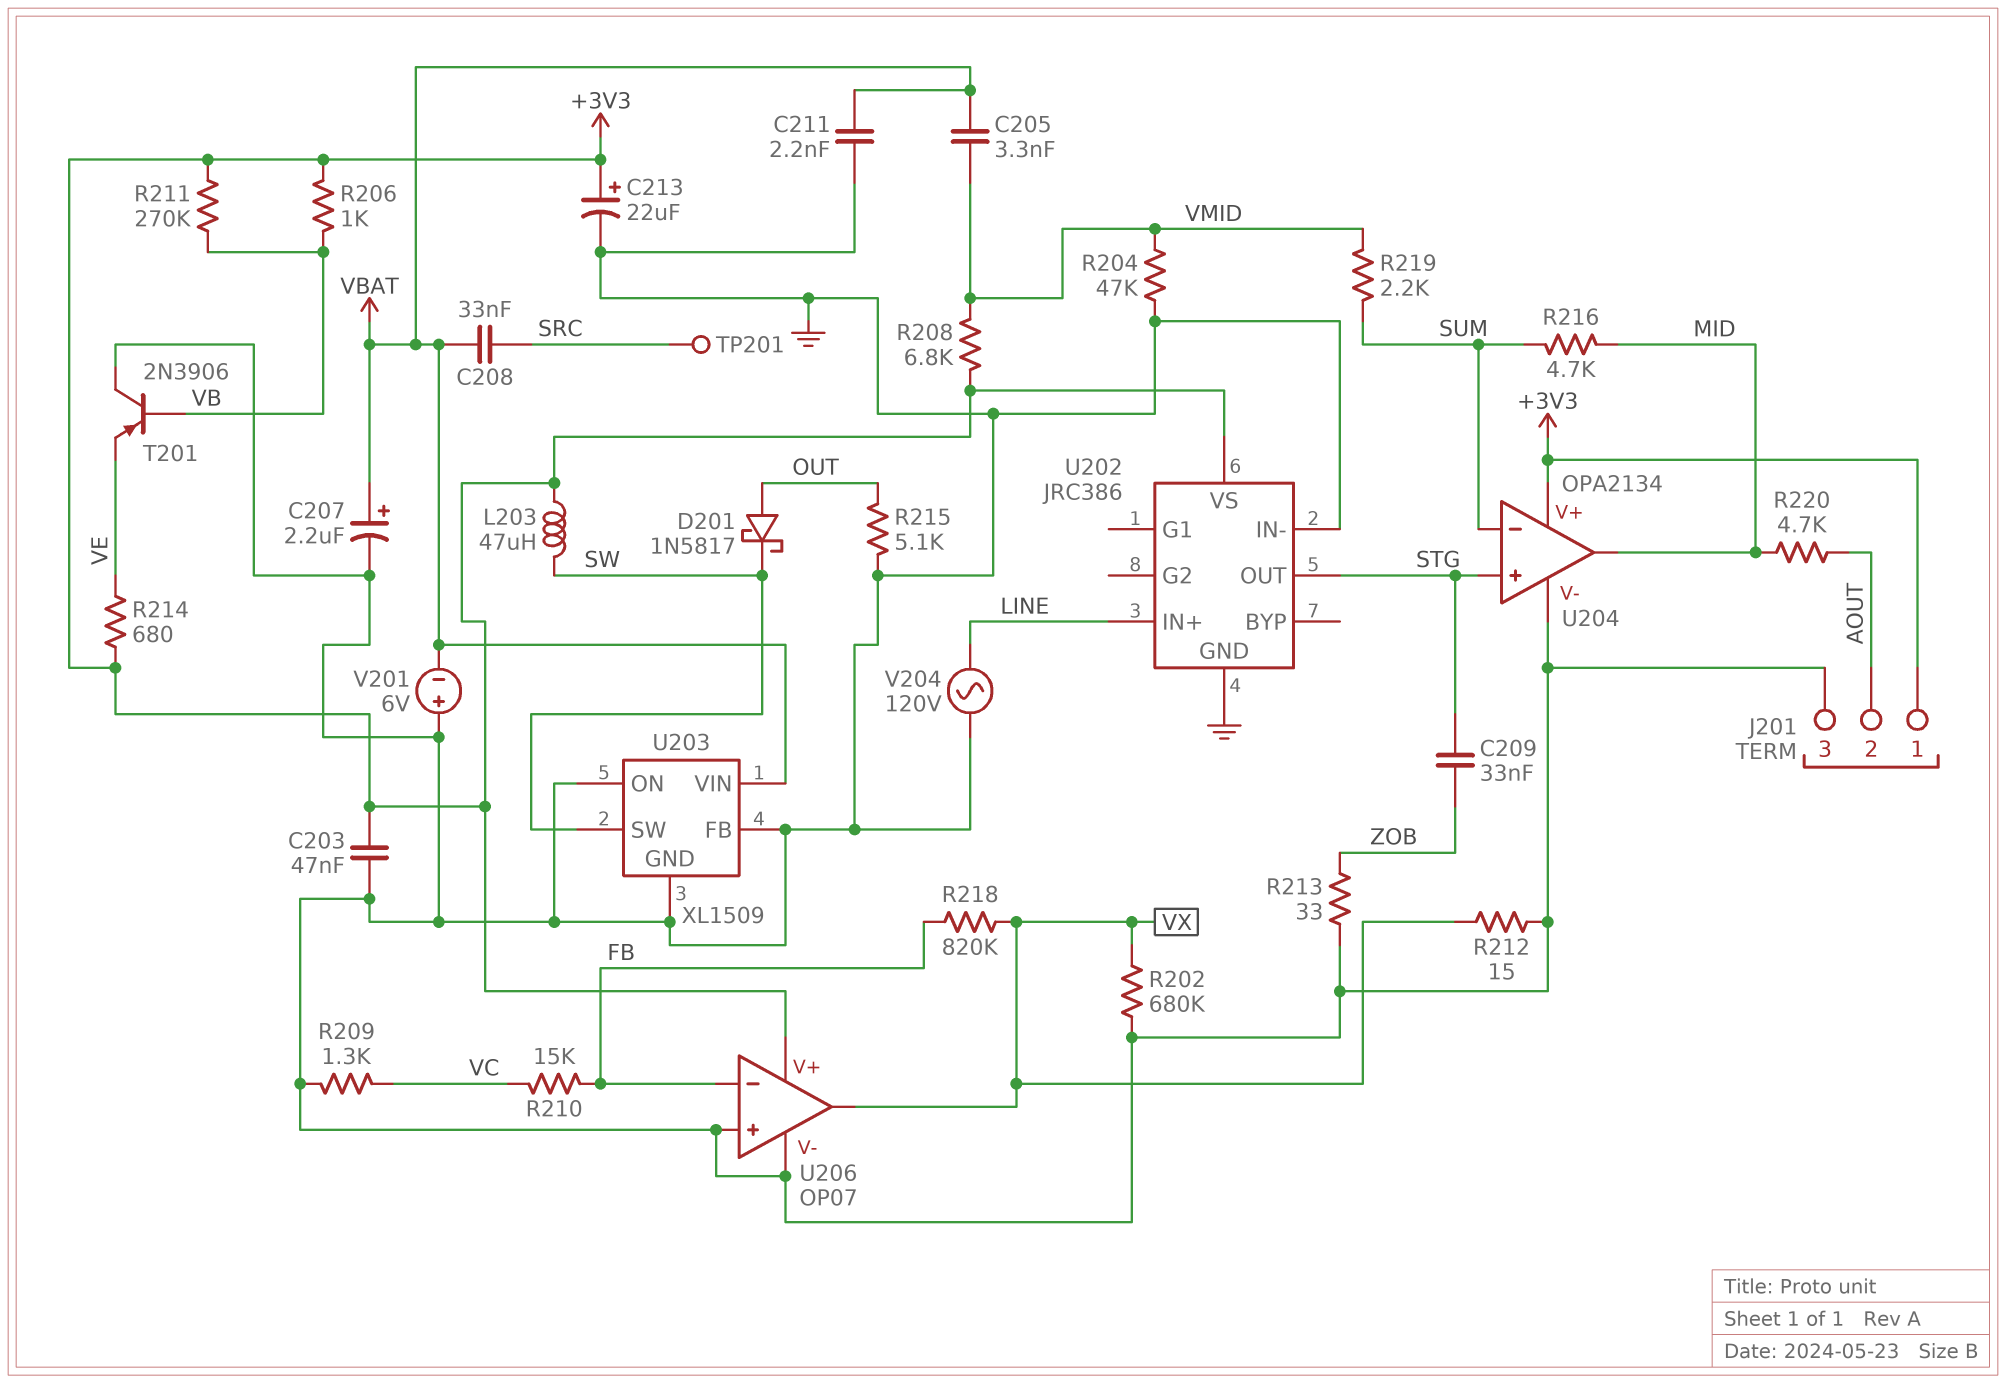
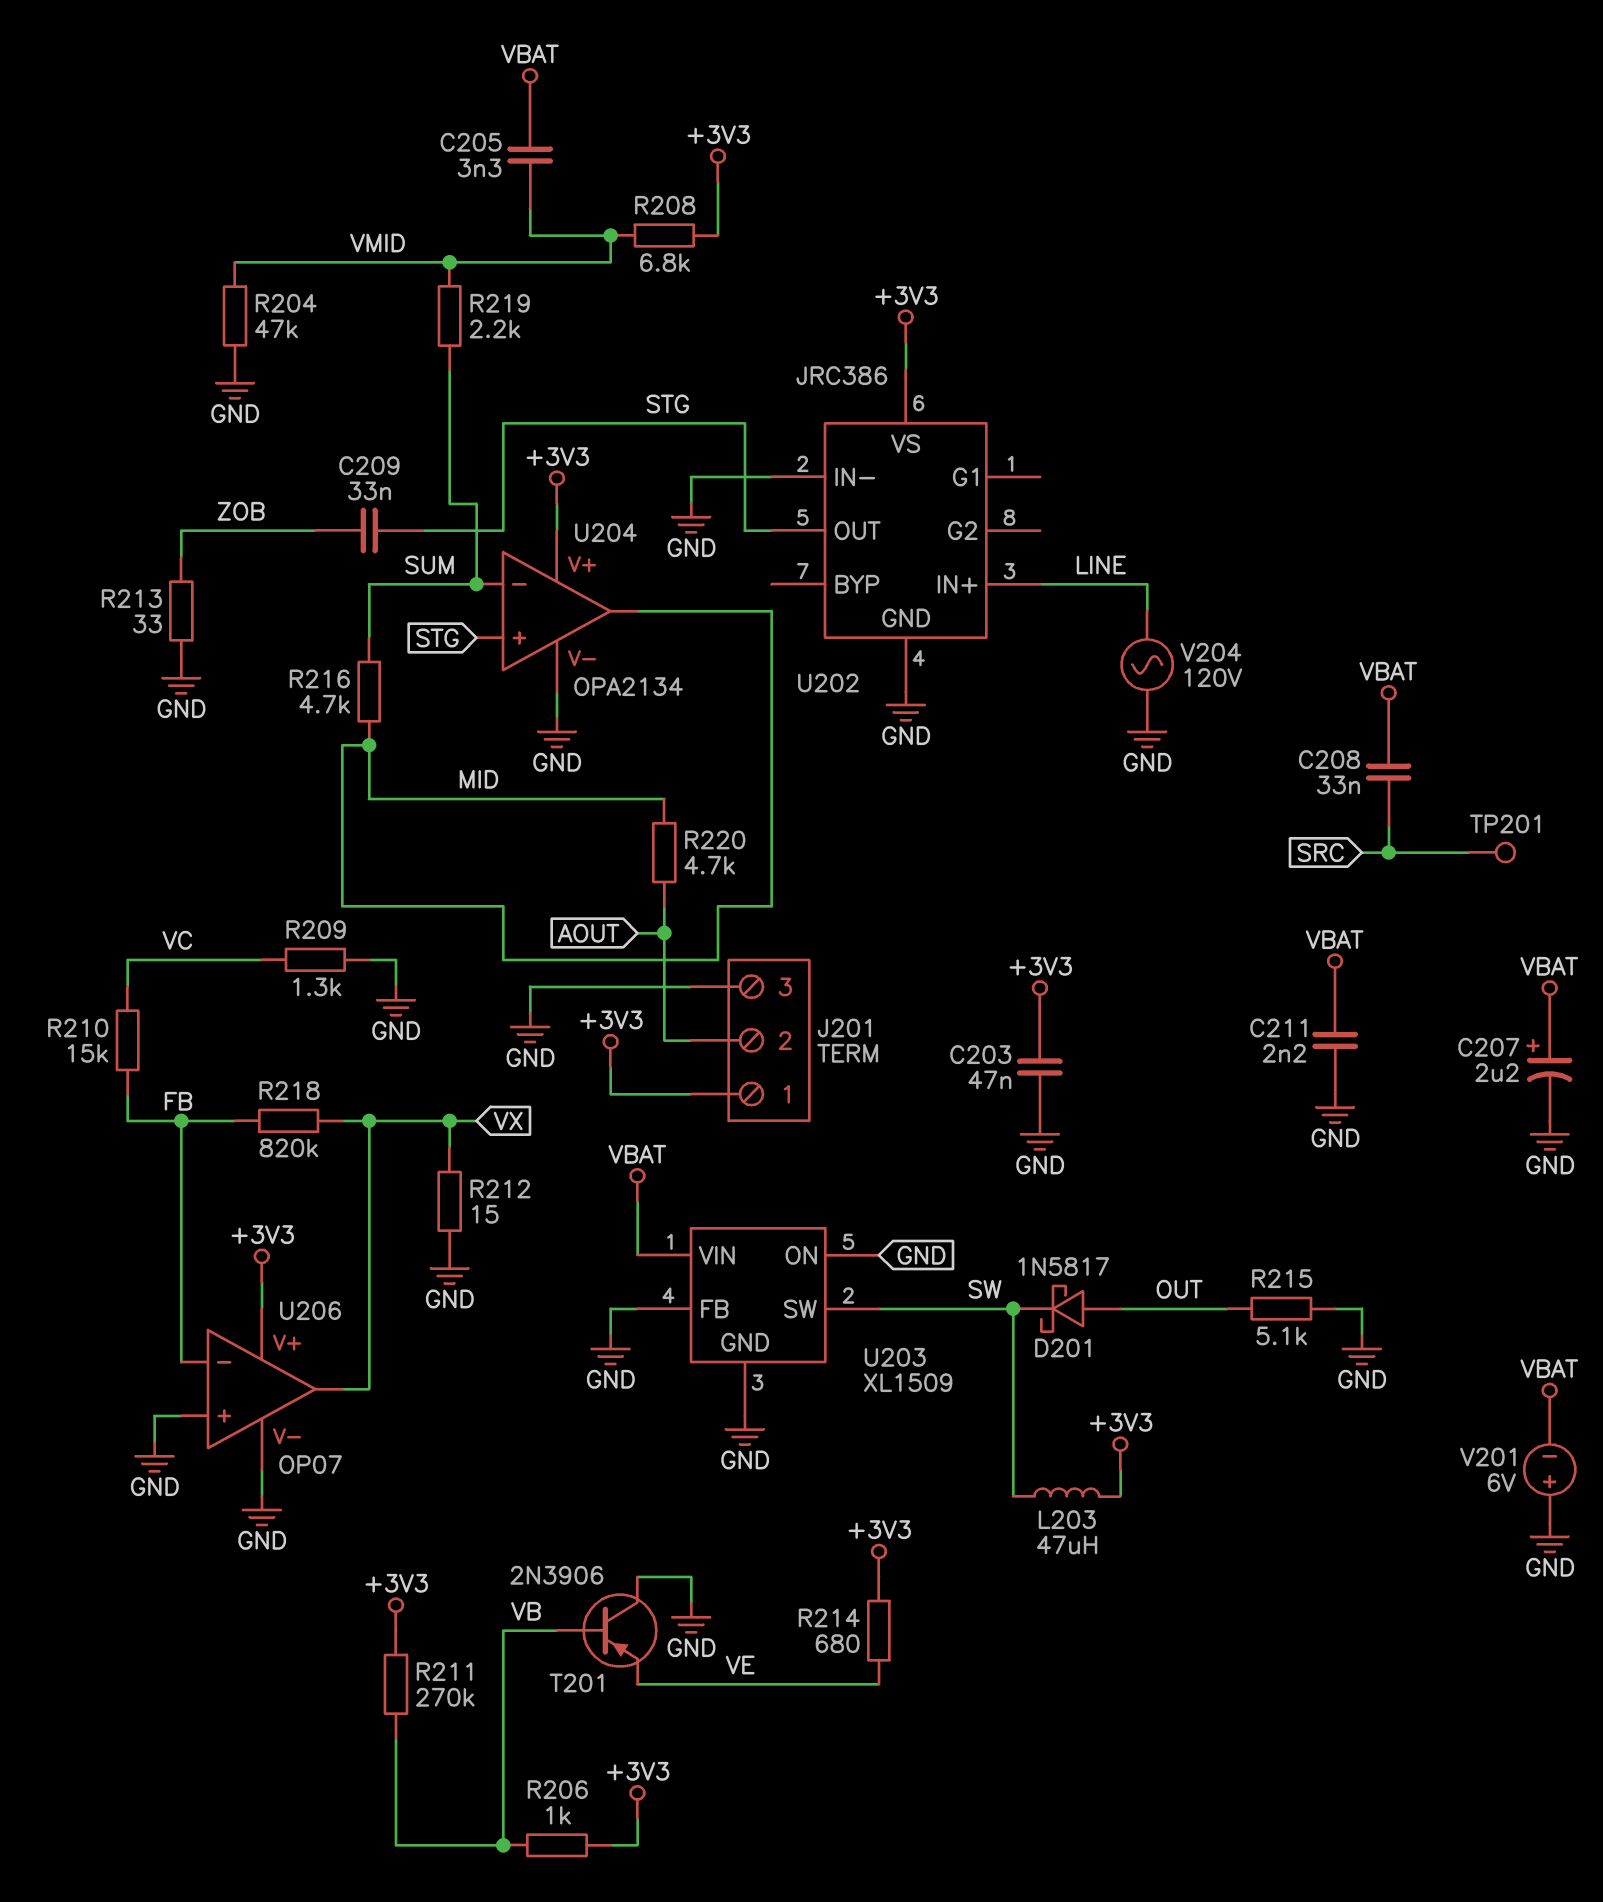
C213: 22uF (plus +3V3, minus GND) -> none
R202: 680k (GND, VX) -> none

